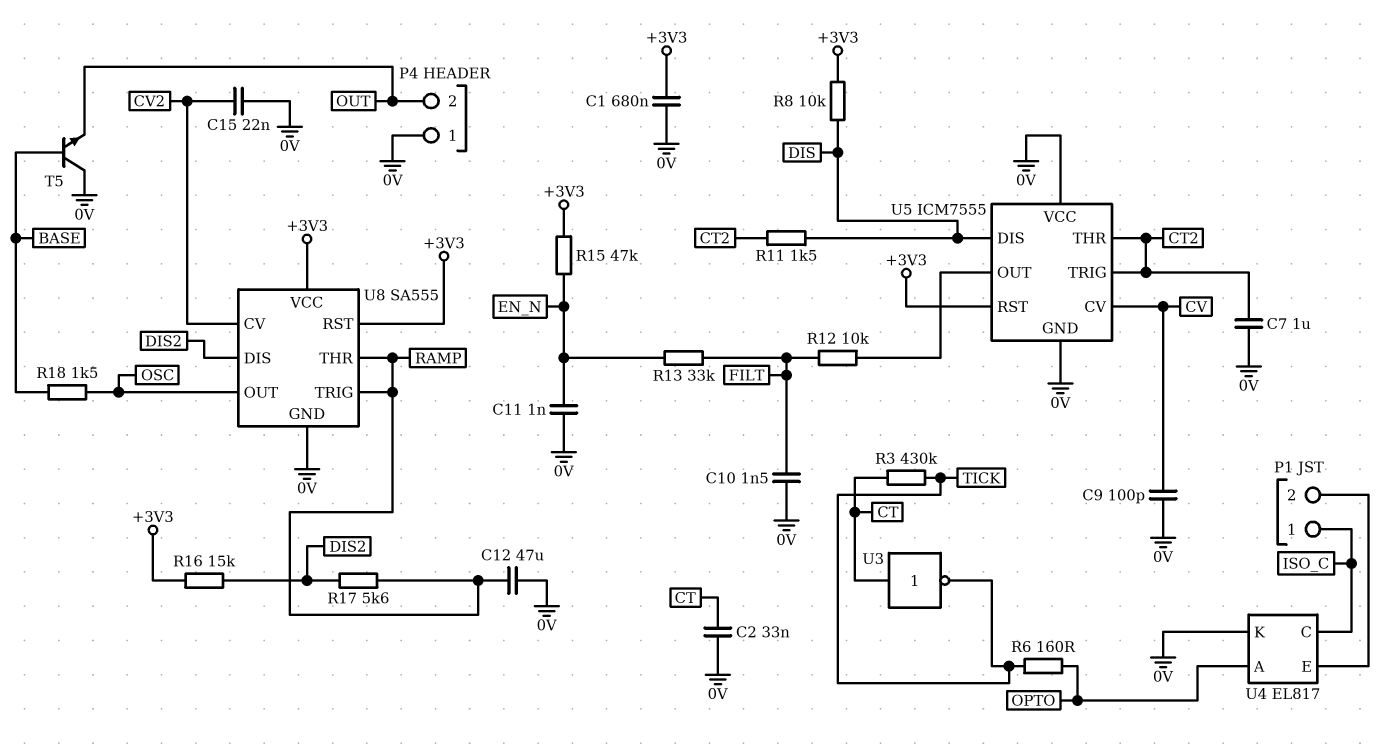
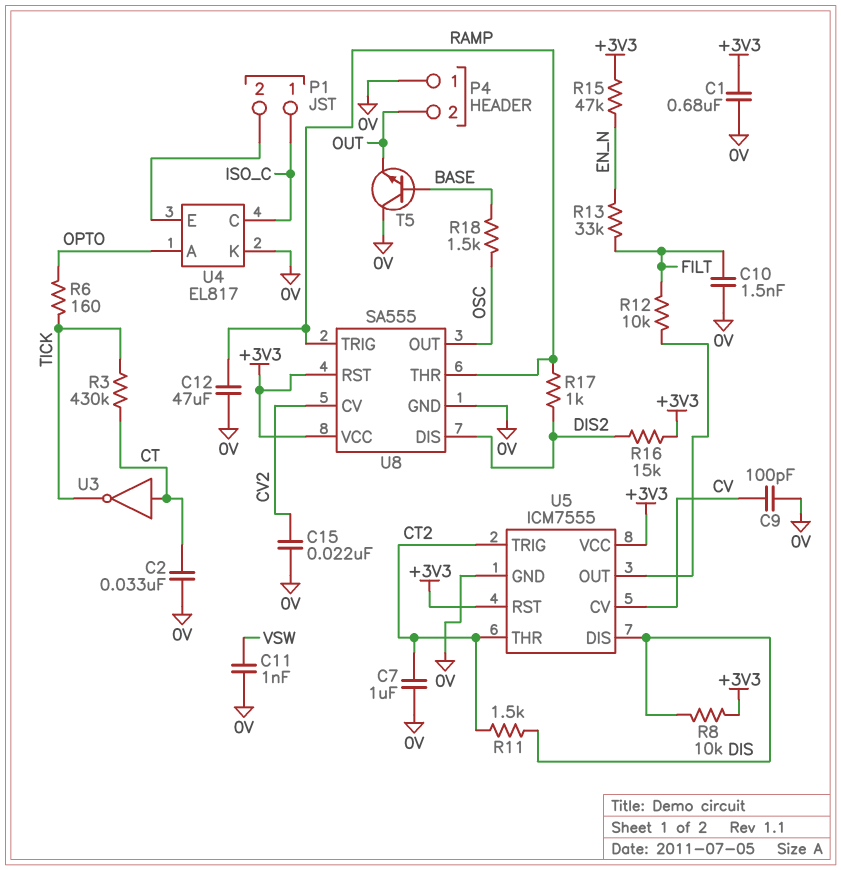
C11: 1nF (0V, EN_N) -> 1nF (0V, VSW)
R17: 5.6k (DIS2, RAMP) -> 1k (DIS2, RAMP)
U5 pin VCC: 0V -> +3V3

